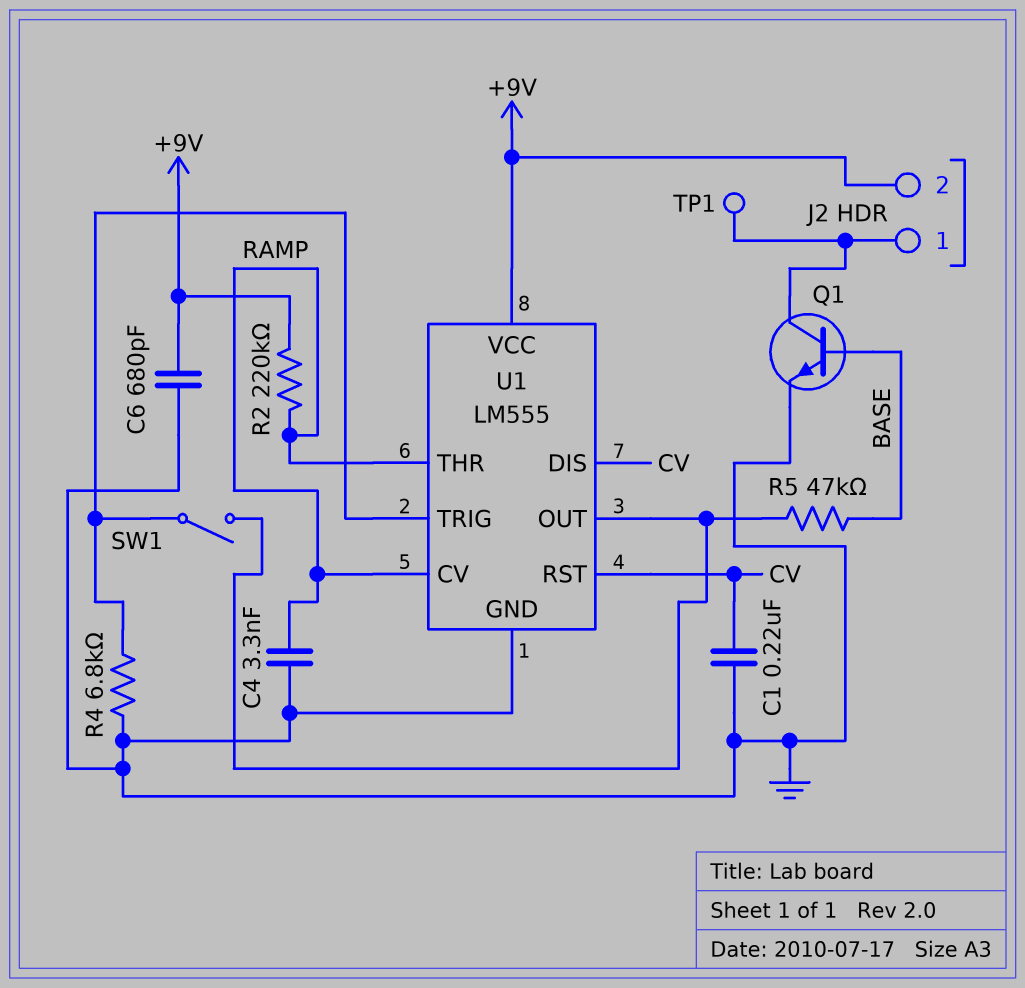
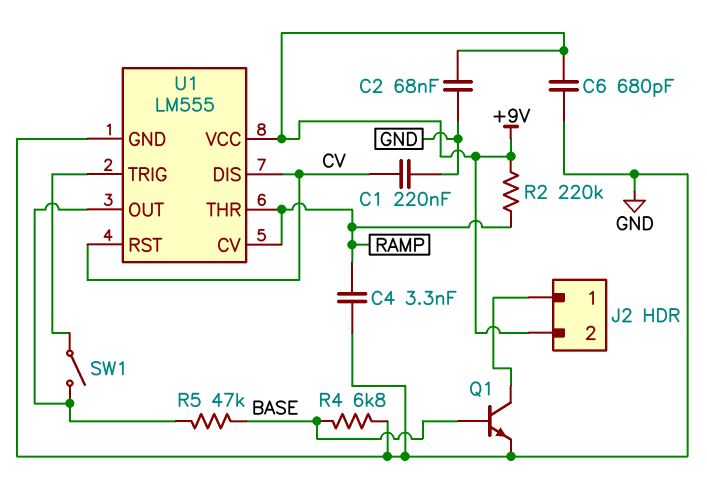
C2: none -> 68nF (+9V, GND)
R4: 6.8k (GND, U1/TRIG) -> 6.8k (BASE, GND)
TP1: test point (J2/1) -> none

